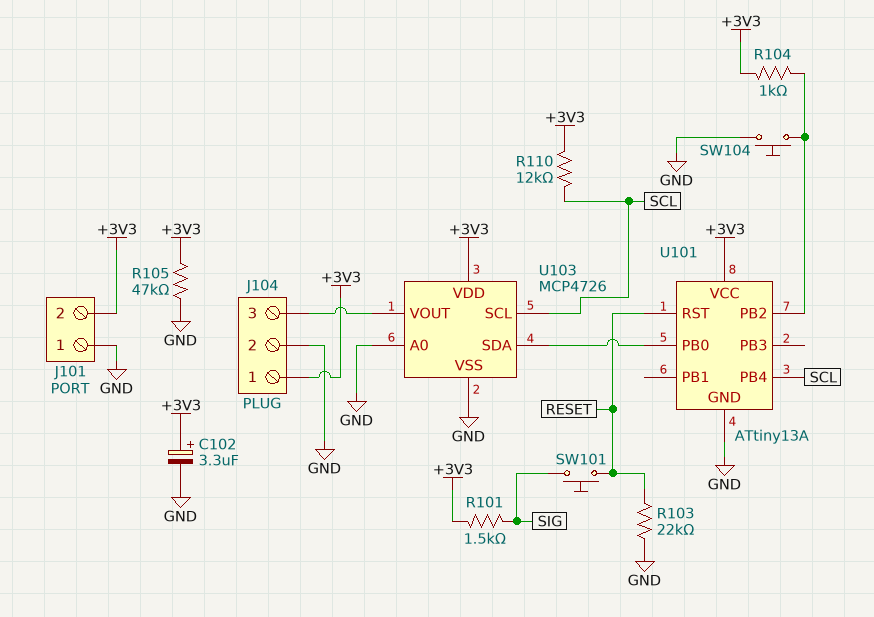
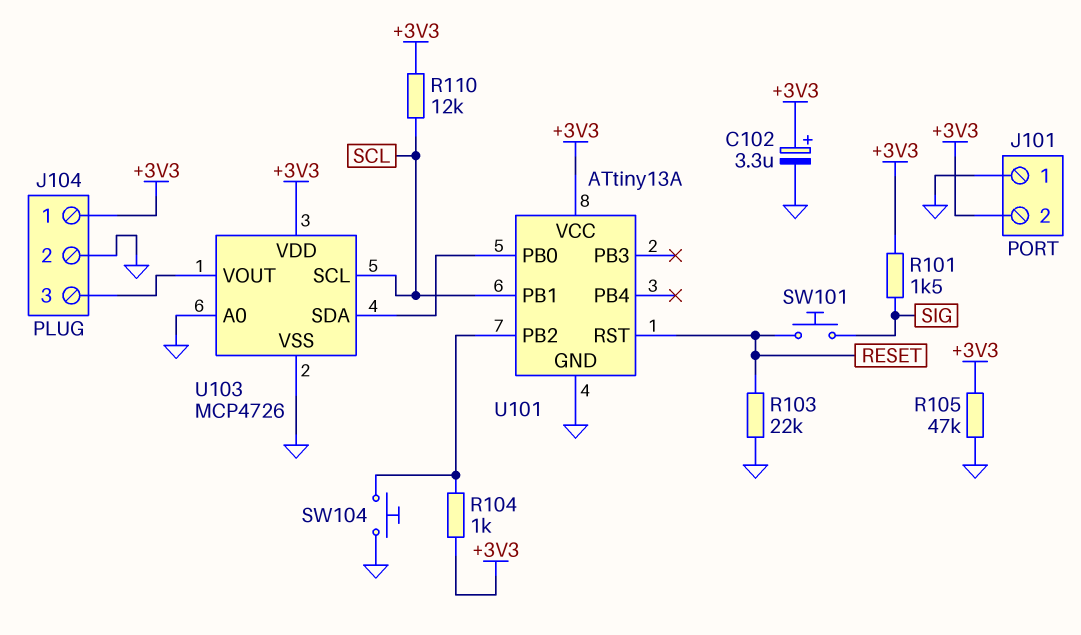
U101 pin PB1: none -> SCL
U101 pin PB4: SCL -> none

